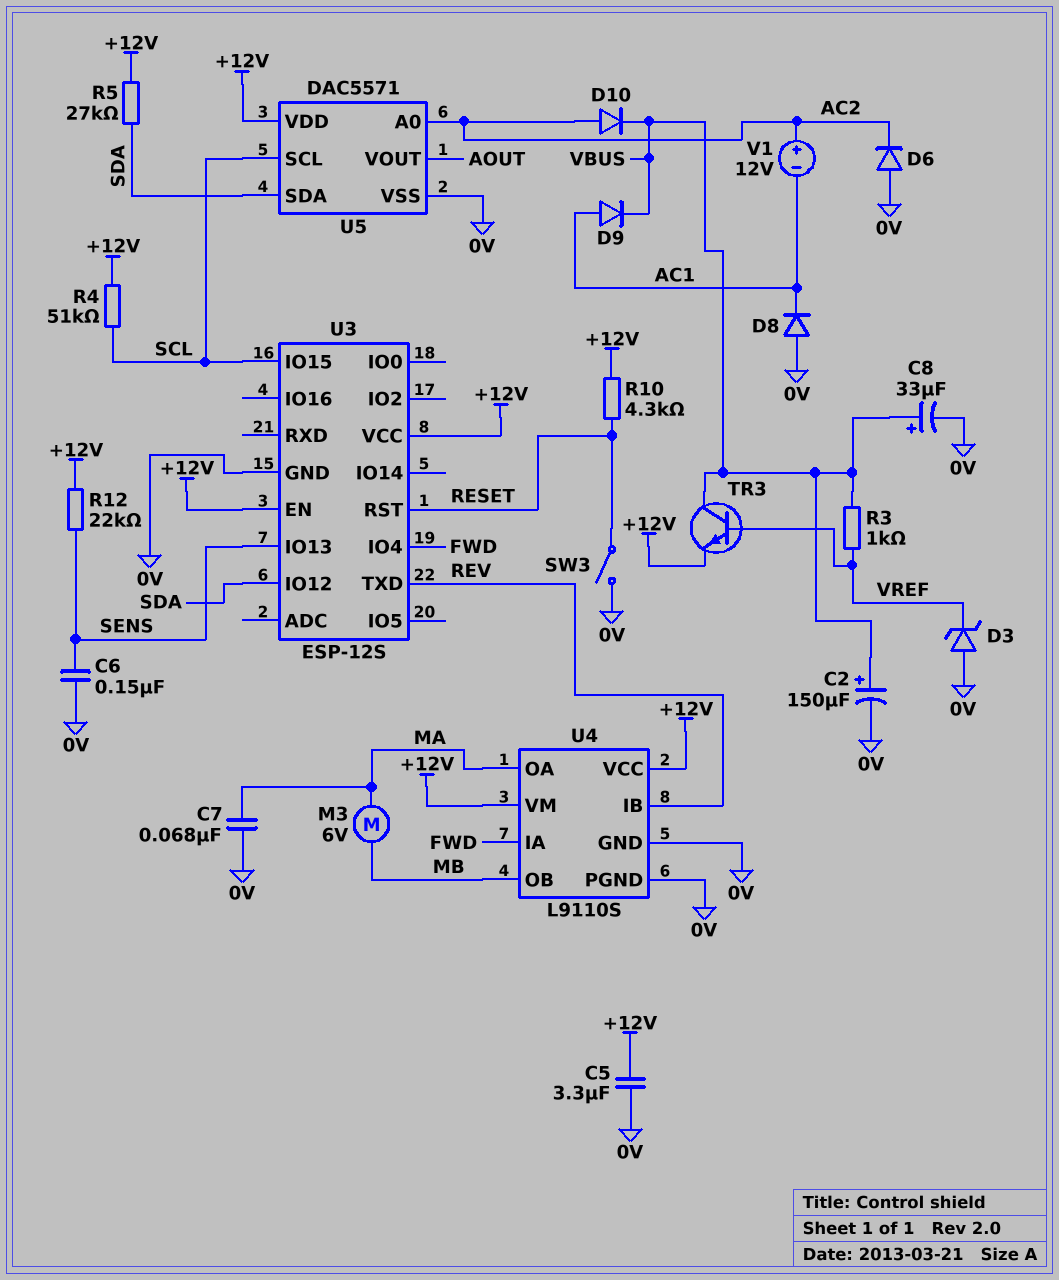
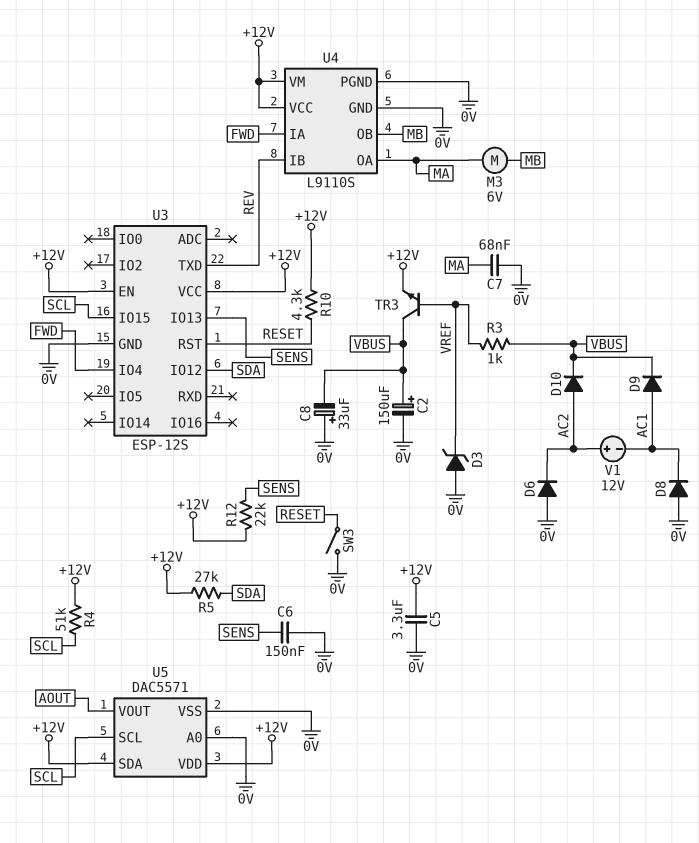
C8: 33uF (plus VBUS, minus 0V) -> 33uF (plus 0V, minus VBUS)
U5 pin A0: AC2 -> 0V
U5 pin SDA: SDA -> +12V

